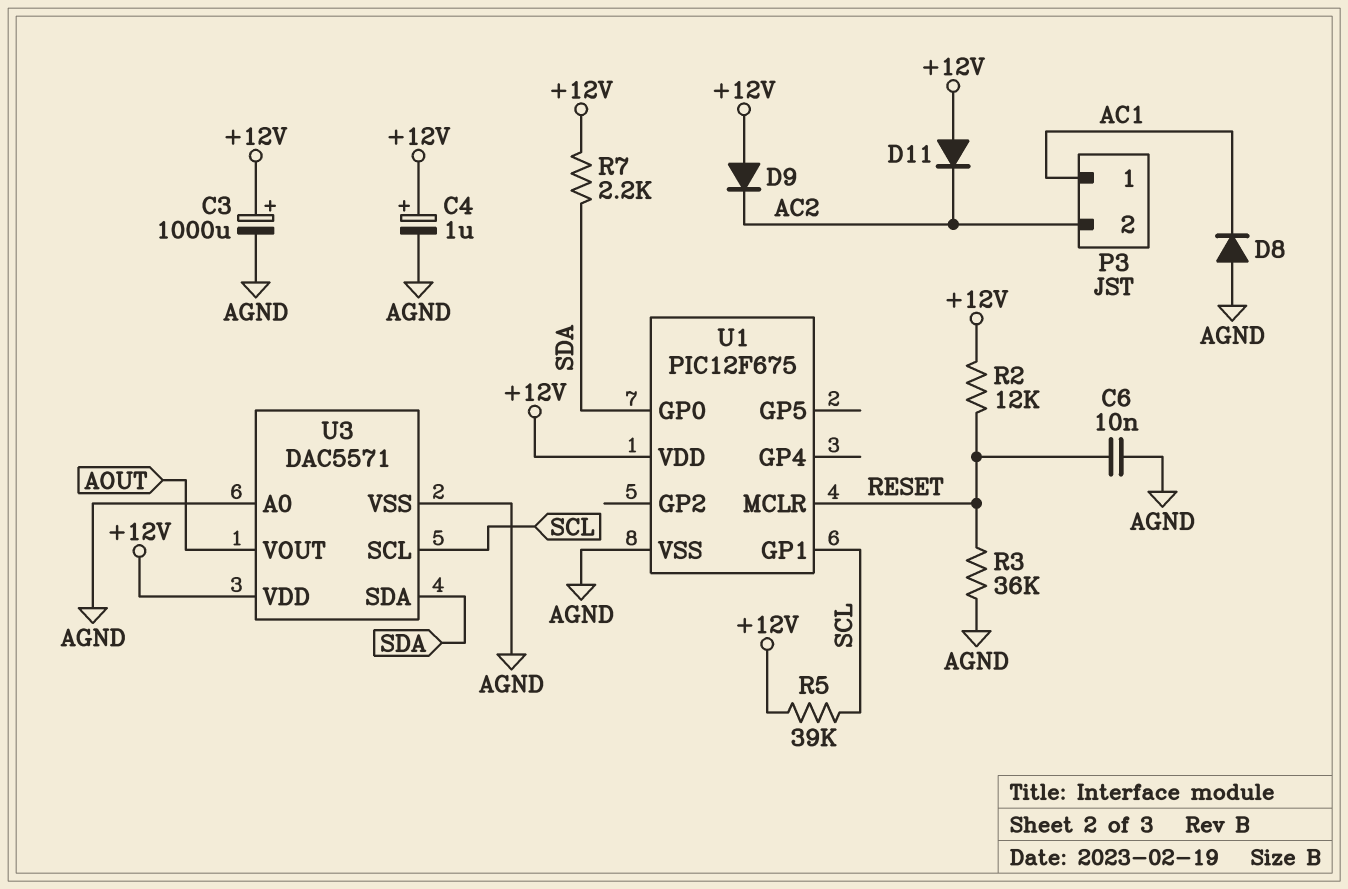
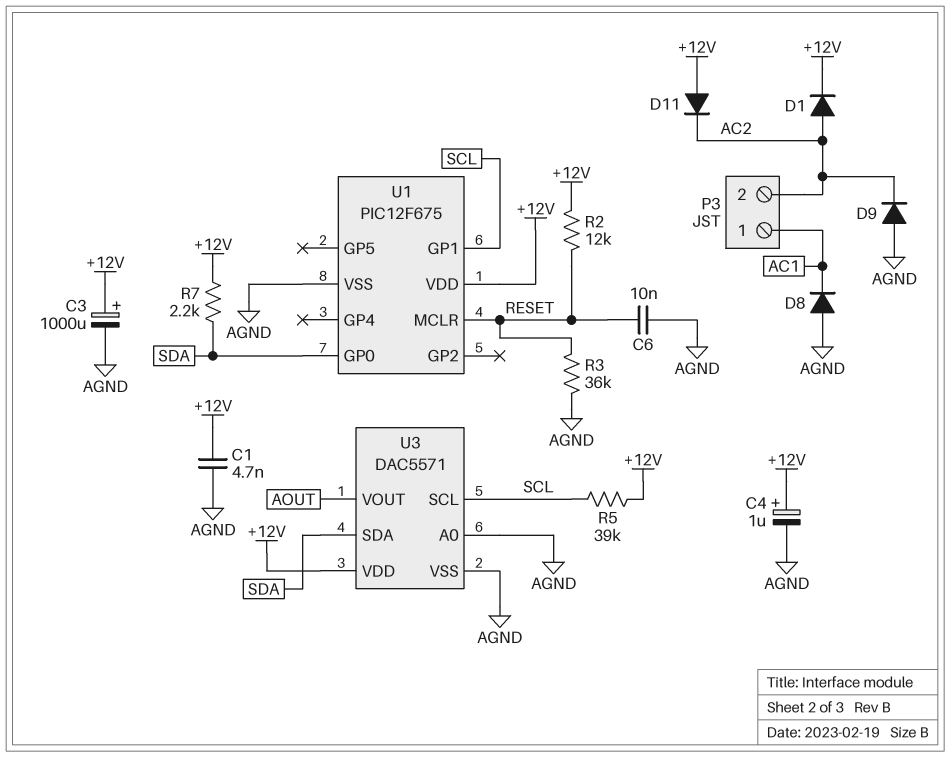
C1: none -> 4.7nF (+12V, AGND)
D1: none -> diode (A AC2, K +12V)
D9: diode (A +12V, K AC2) -> diode (A AGND, K AC2)

